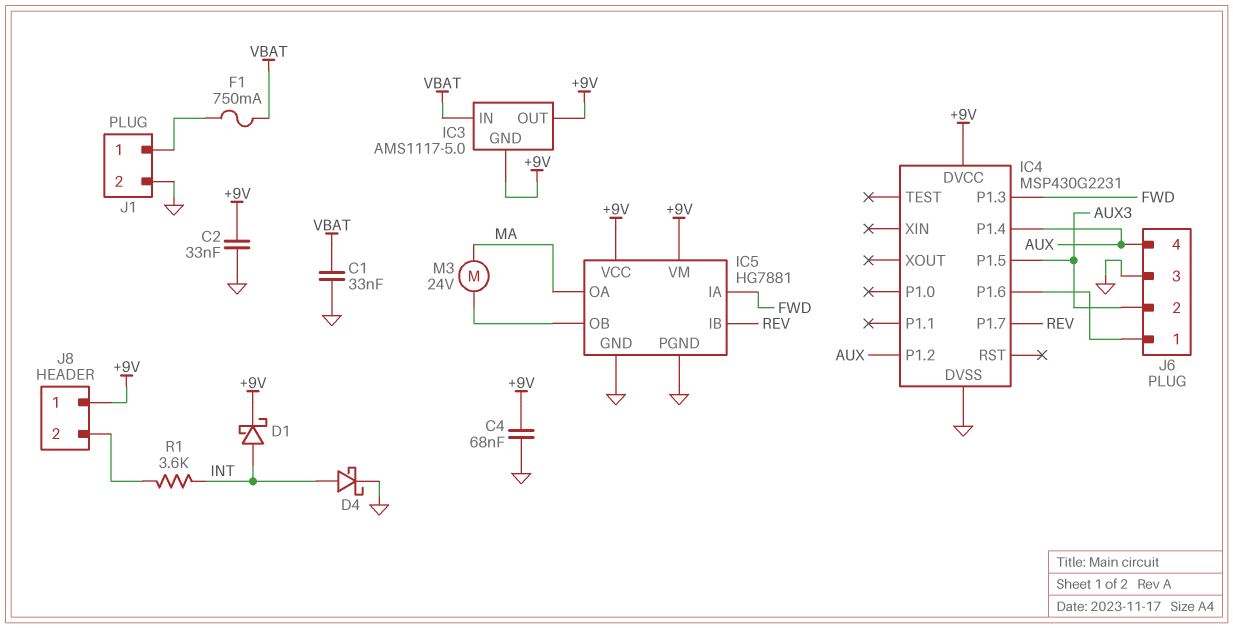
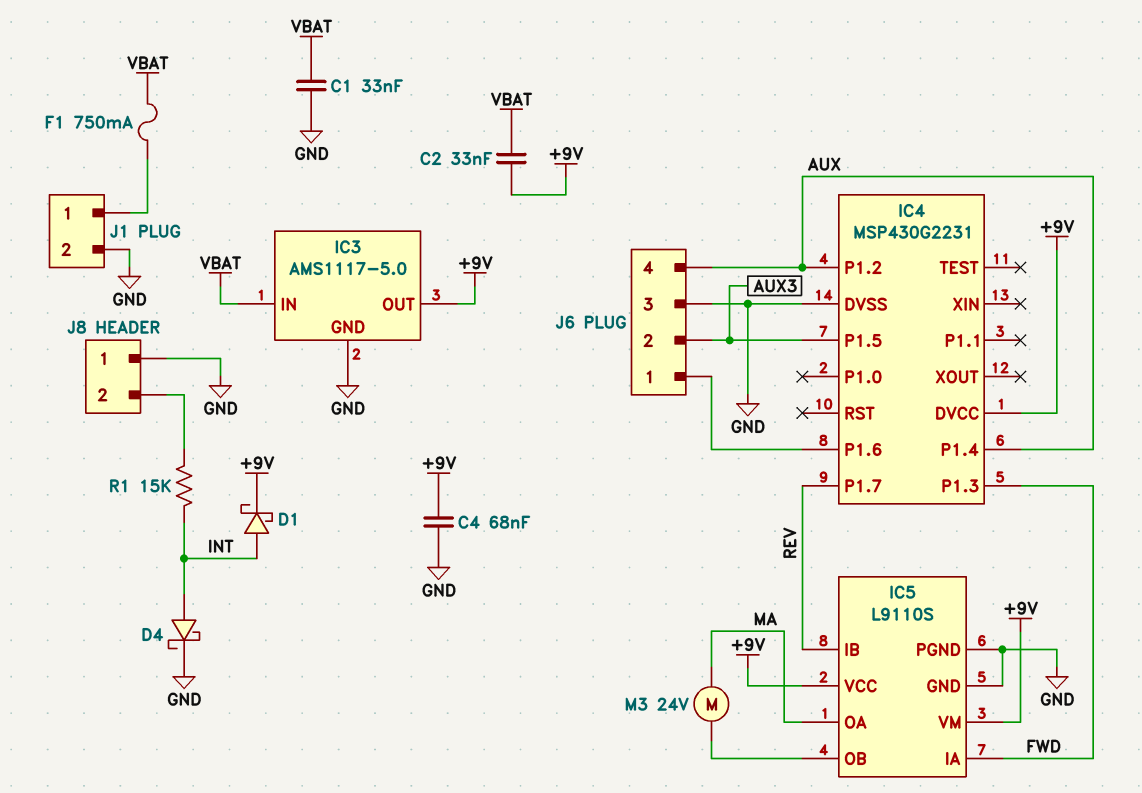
C2: 33nF (+9V, GND) -> 33nF (+9V, VBAT)
IC3 pin GND: +9V -> GND
IC5: HG7881 -> L9110S
J8 pin 1: +9V -> GND
R1: 3.6k (INT, J8/2) -> 15k (INT, J8/2)

